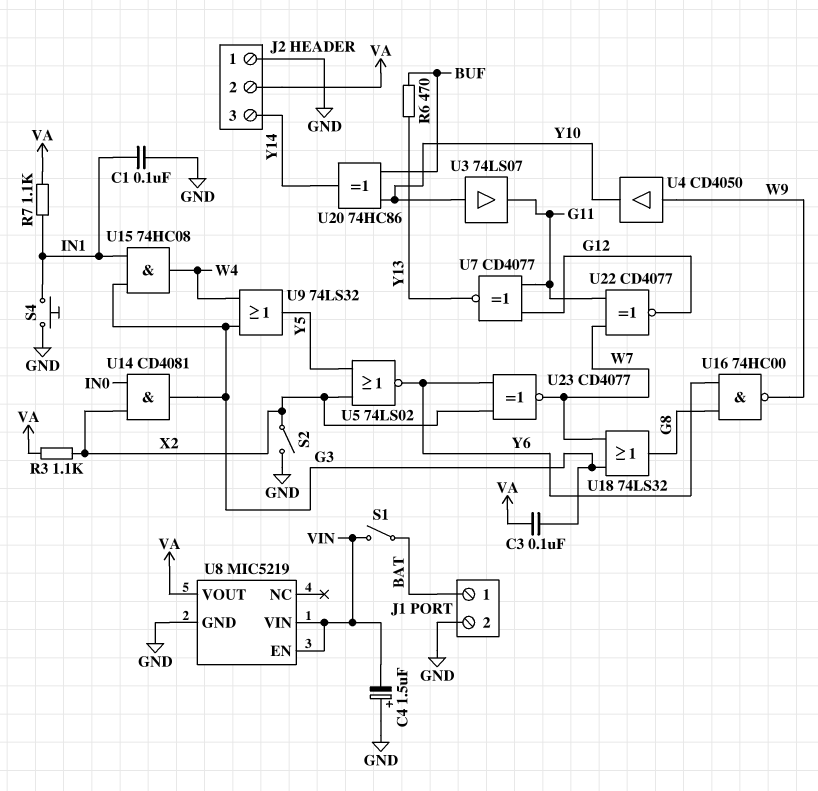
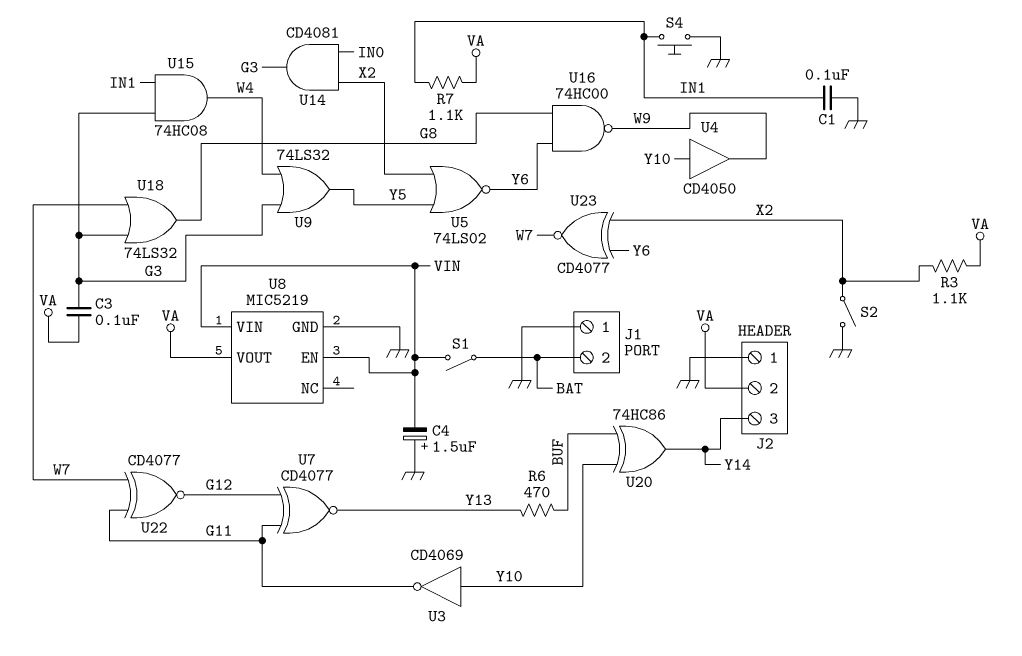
J1 pin 1: BAT -> GND
J1 pin 2: GND -> BAT
U3: buffer 74LS07 (in Y10, out G11) -> NOT CD4069 (in Y10, out G11)
U4: buffer CD4050 (in W9, out Y10) -> buffer CD4050 (in Y10, out W9)

